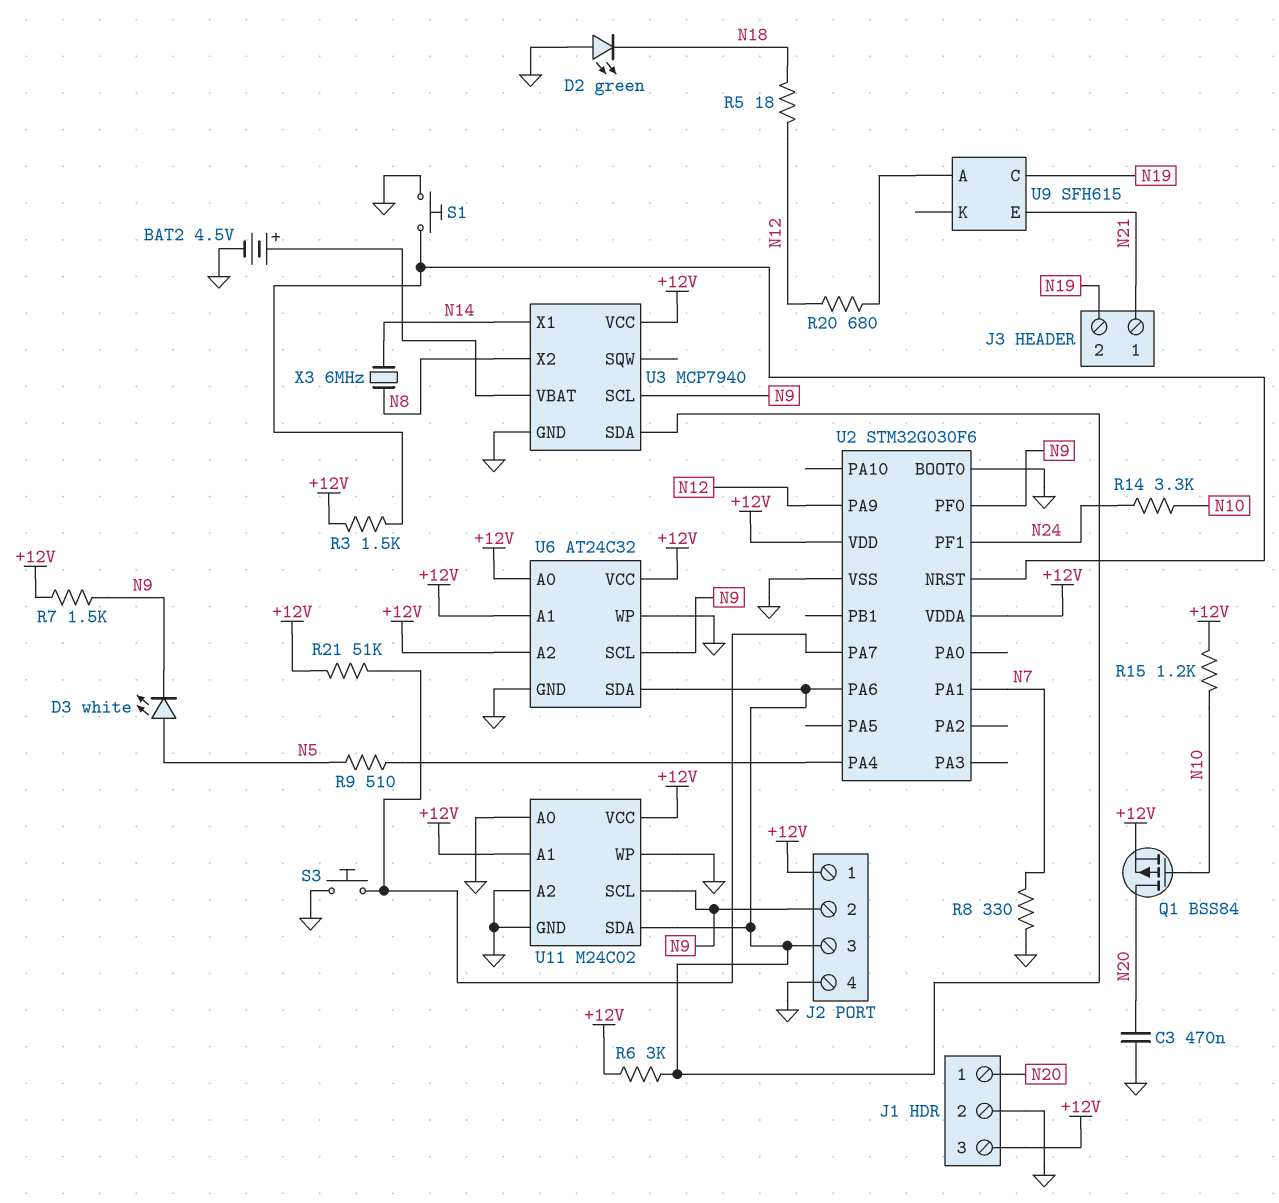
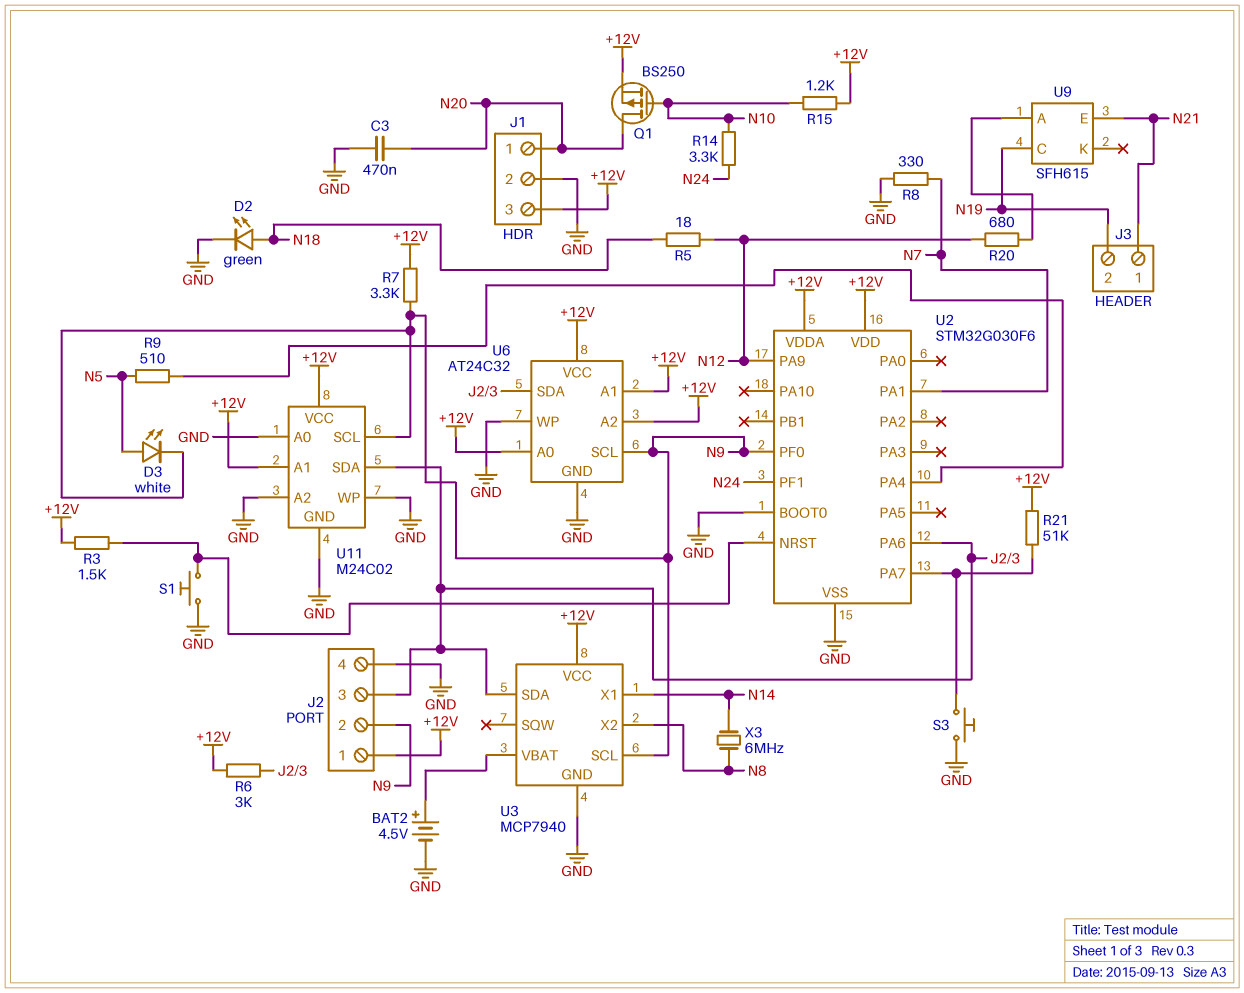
D2: LED green (A GND, K N18) -> LED green (A N18, K GND)
Q1: PMOS BSS84 (G N10, D N20, S +12V) -> PMOS BS250 (G N10, D N20, S +12V)
R7: 1.5k (+12V, N9) -> 3.3k (+12V, N9)

